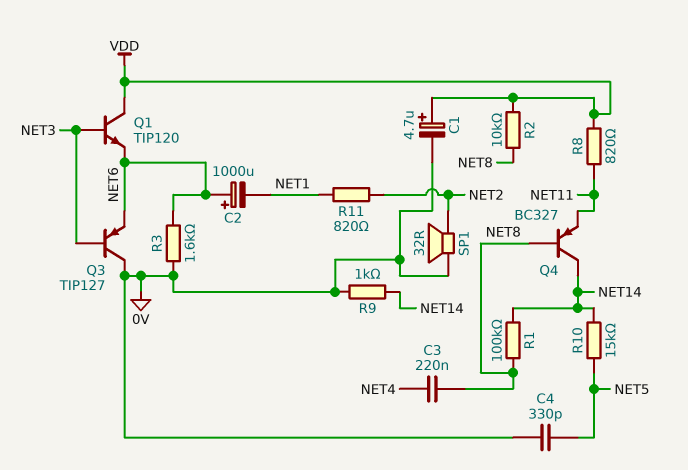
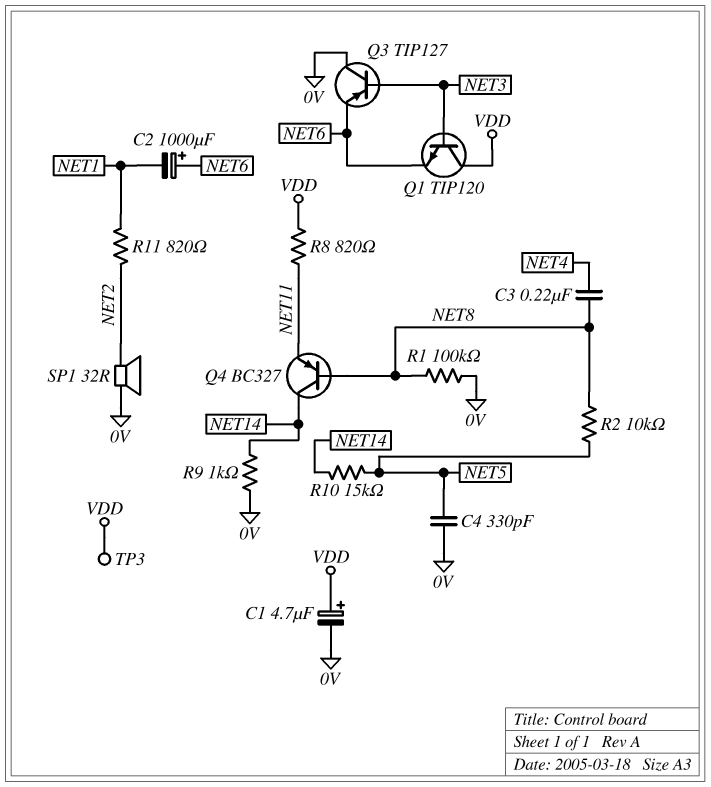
R1: 100k (NET8, NET14) -> 100k (0V, NET8)
R2: 10k (NET8, VDD) -> 10k (NET5, NET8)
R3: 1.6k (0V, NET6) -> none
TP3: none -> test point (VDD)

